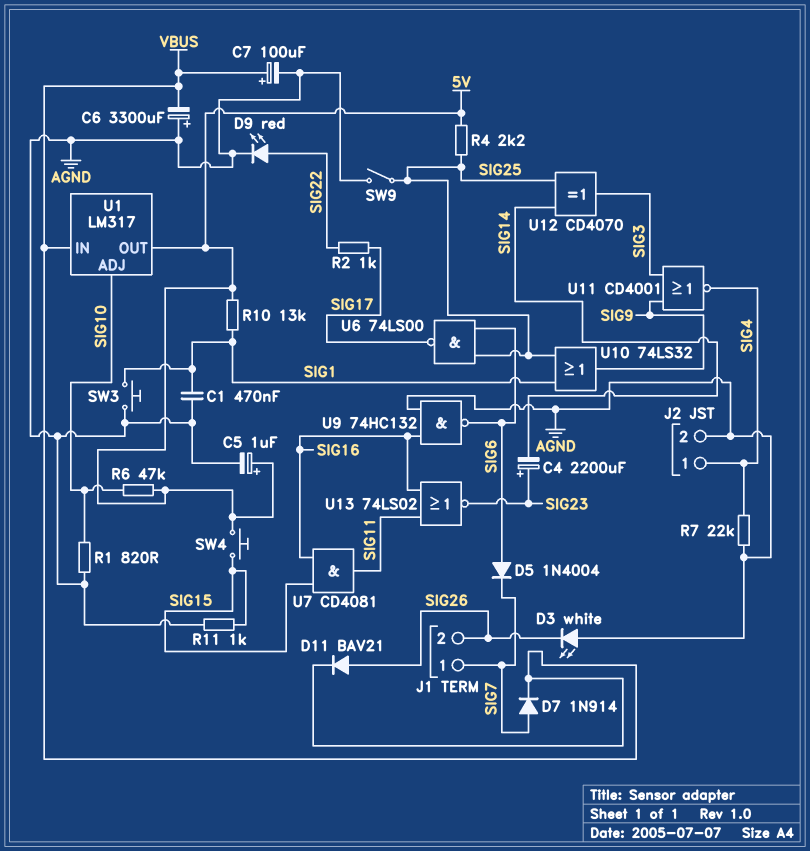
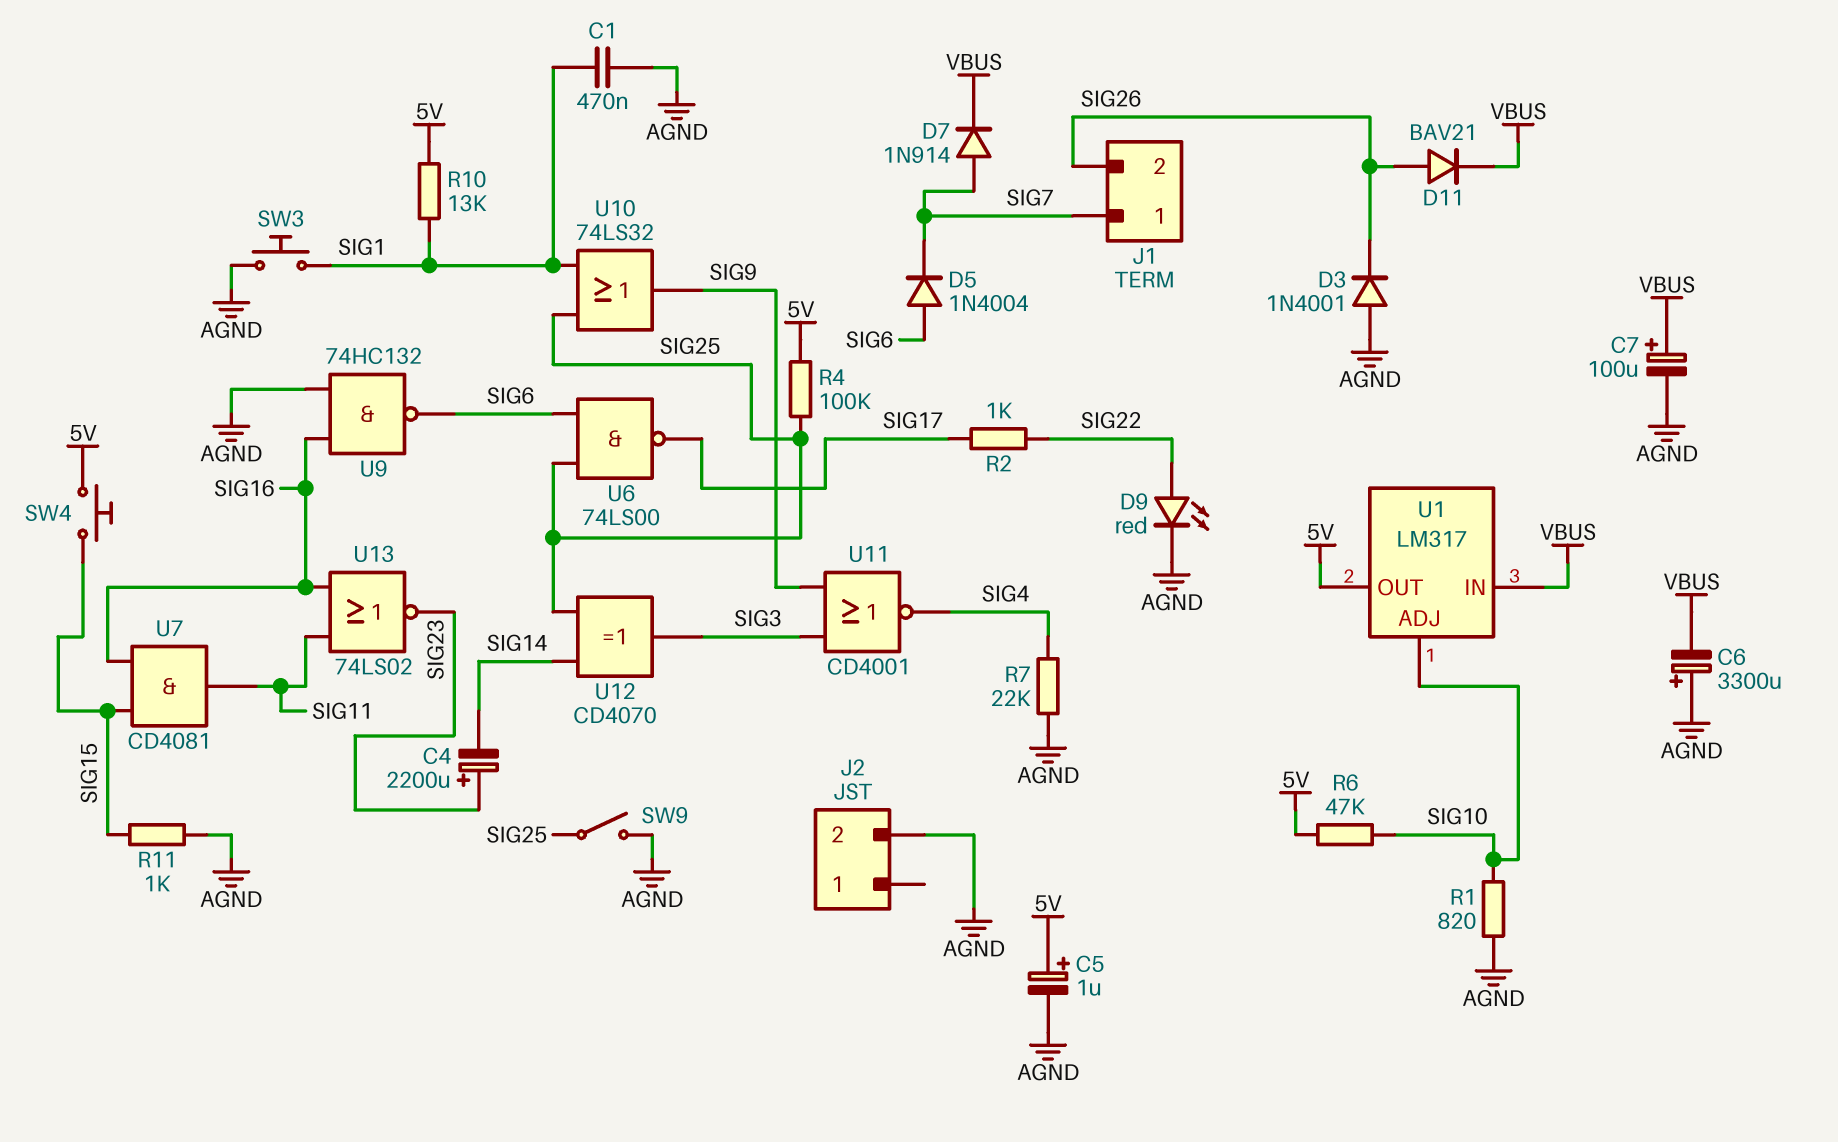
D3: LED white (A AGND, K SIG26) -> diode 1N4001 (A AGND, K SIG26)
J2 pin 1: SIG4 -> none
R4: 2.2k (5V, SIG25) -> 100k (5V, SIG25)

